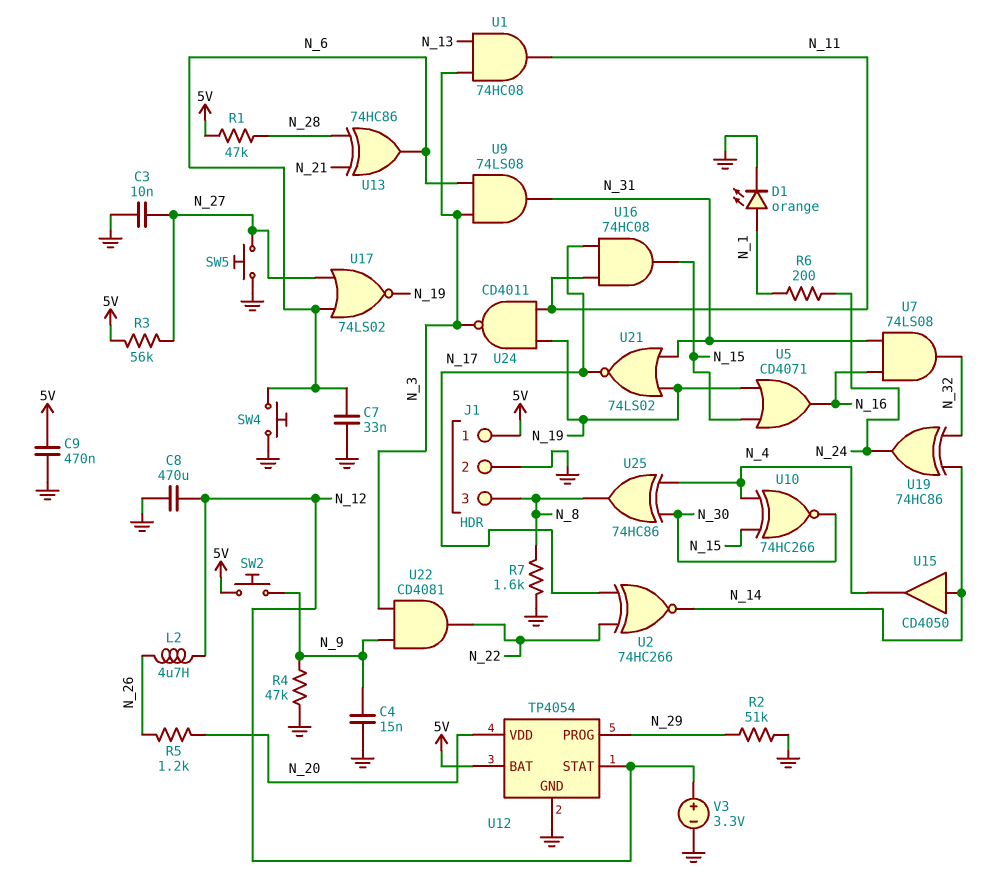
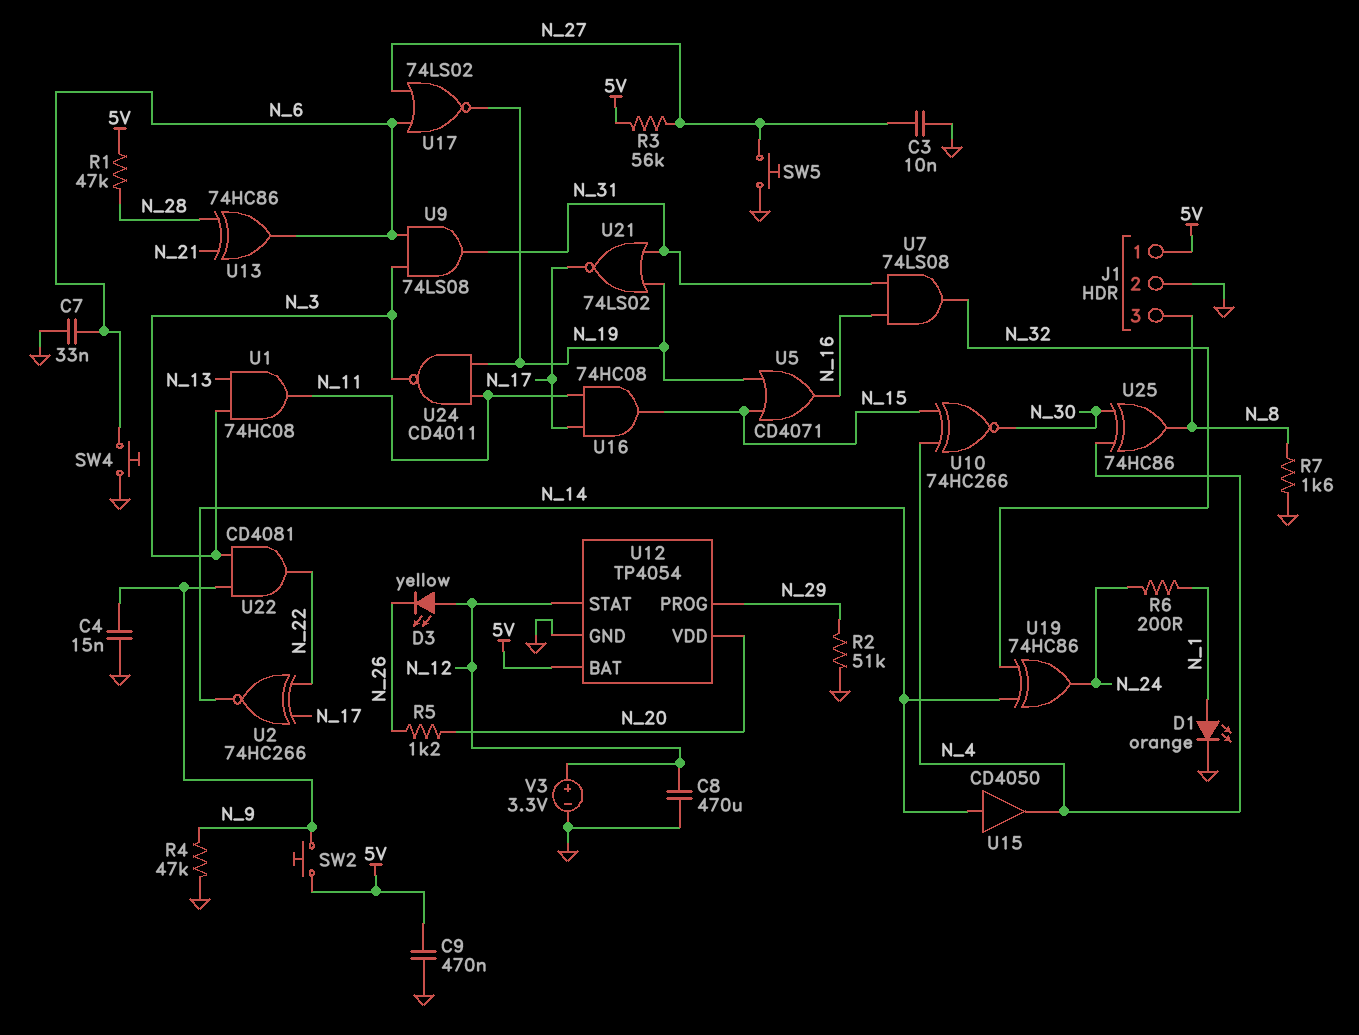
D3: none -> LED yellow (A N_12, K N_26)
L2: 4.7uH (N_12, N_26) -> none

